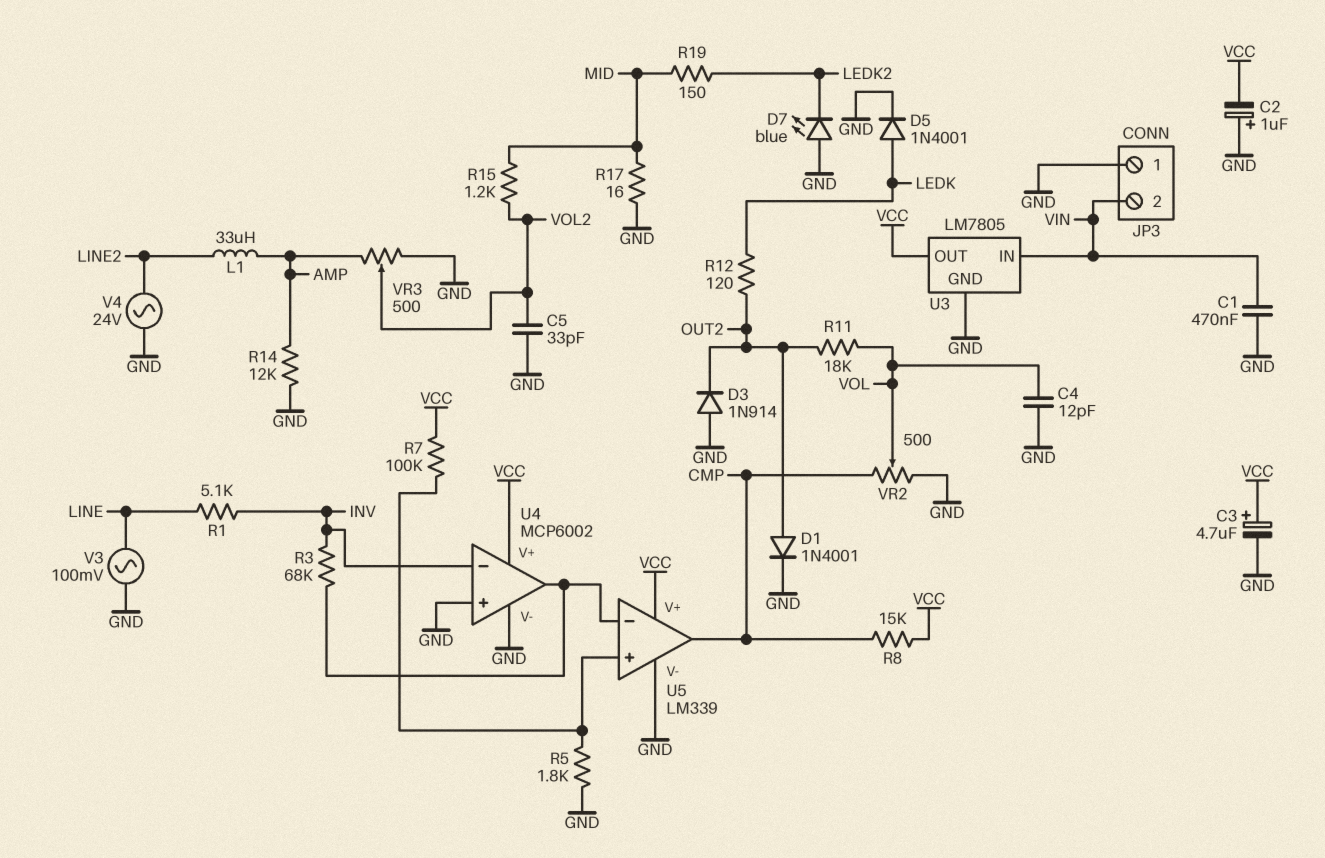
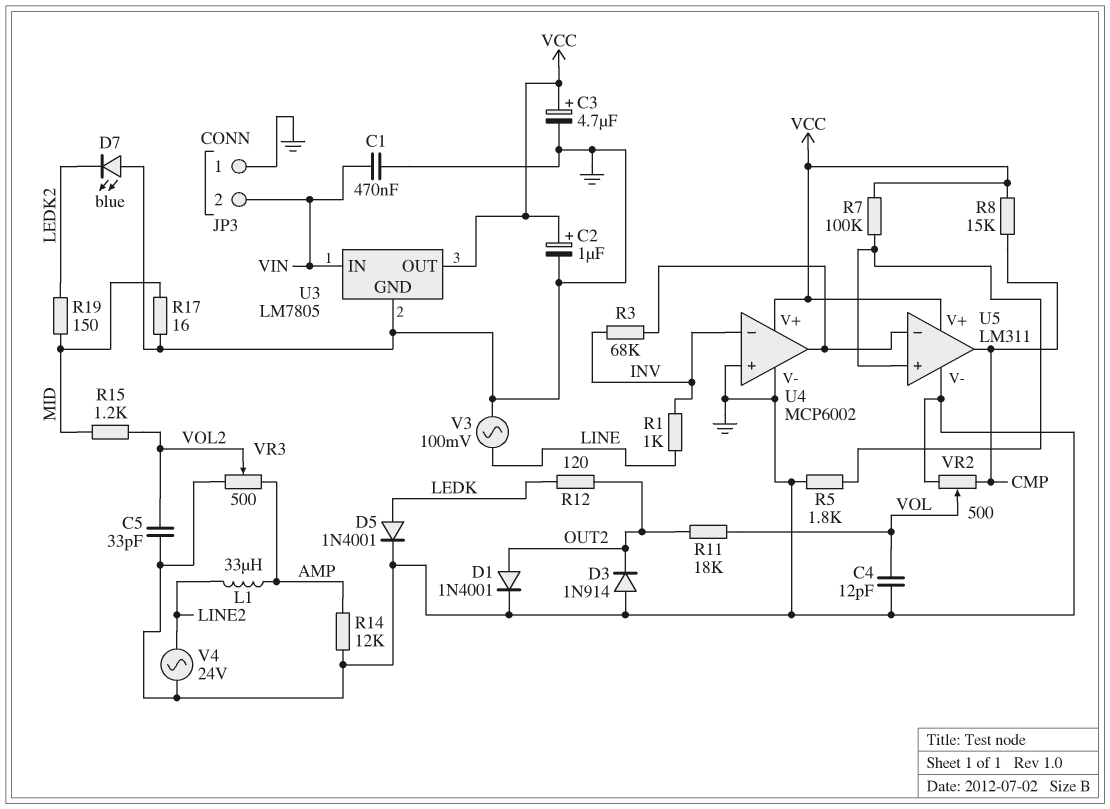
C2: 1uF (plus GND, minus VCC) -> 1uF (plus VCC, minus GND)
R1: 5.1k (INV, LINE) -> 1k (INV, LINE)
U5: LM339 -> LM311

